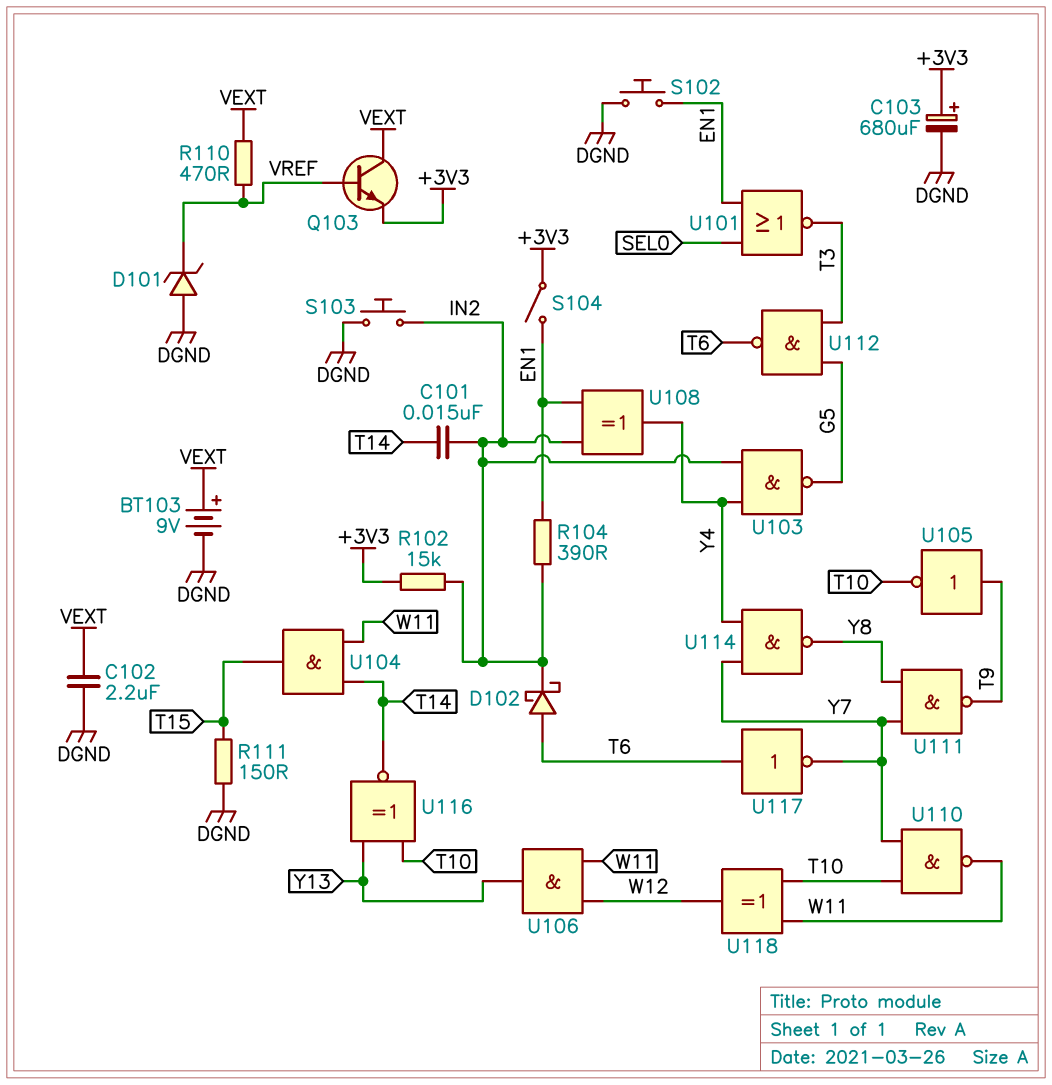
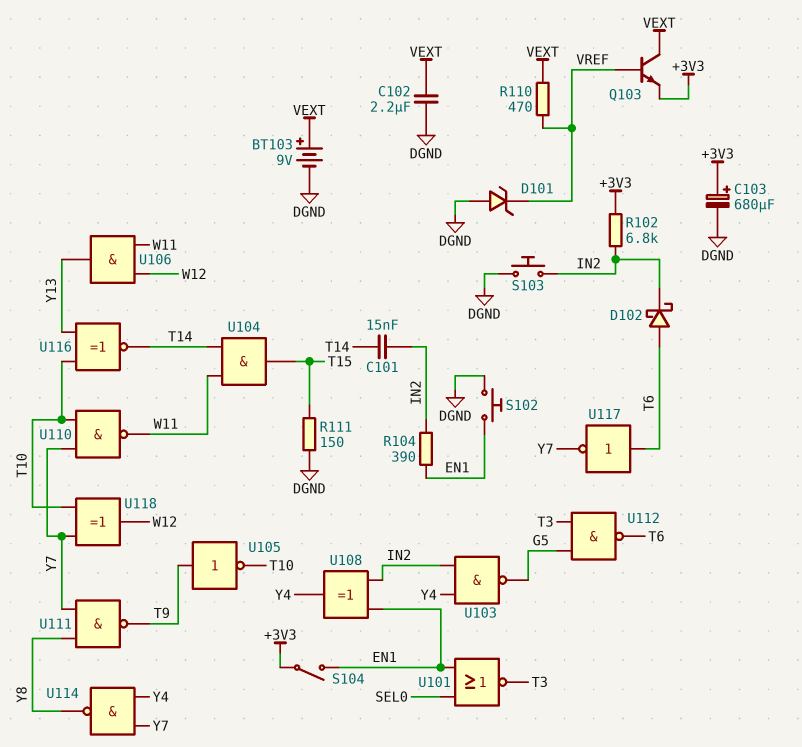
R102: 15k (+3V3, IN2) -> 6.8k (+3V3, IN2)
U118: XOR (in T10, in W11, out W12) -> XOR (in T10, in Y7, out W12)

